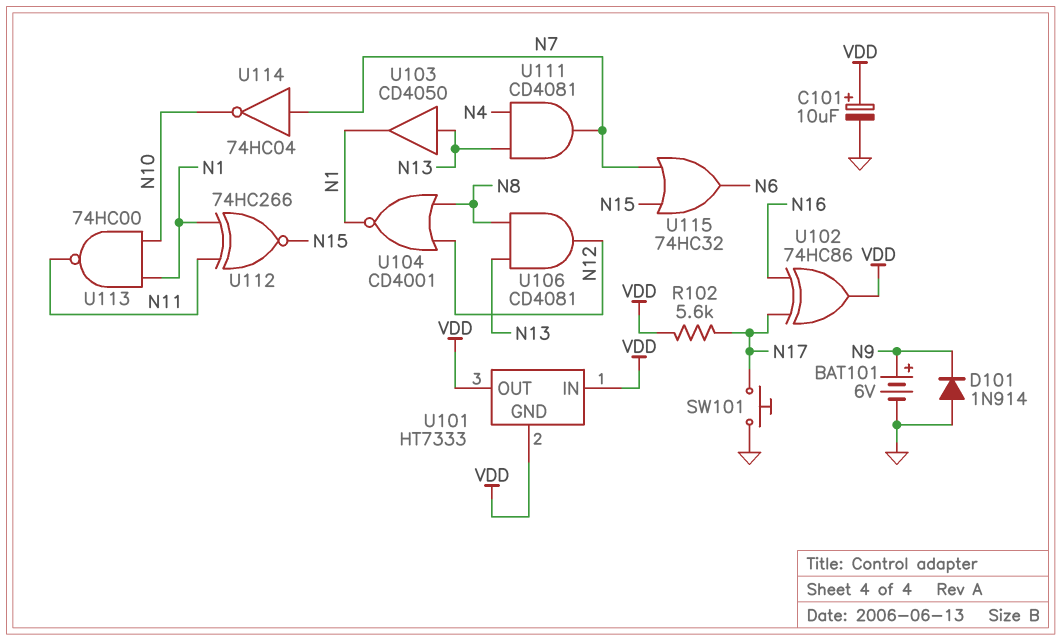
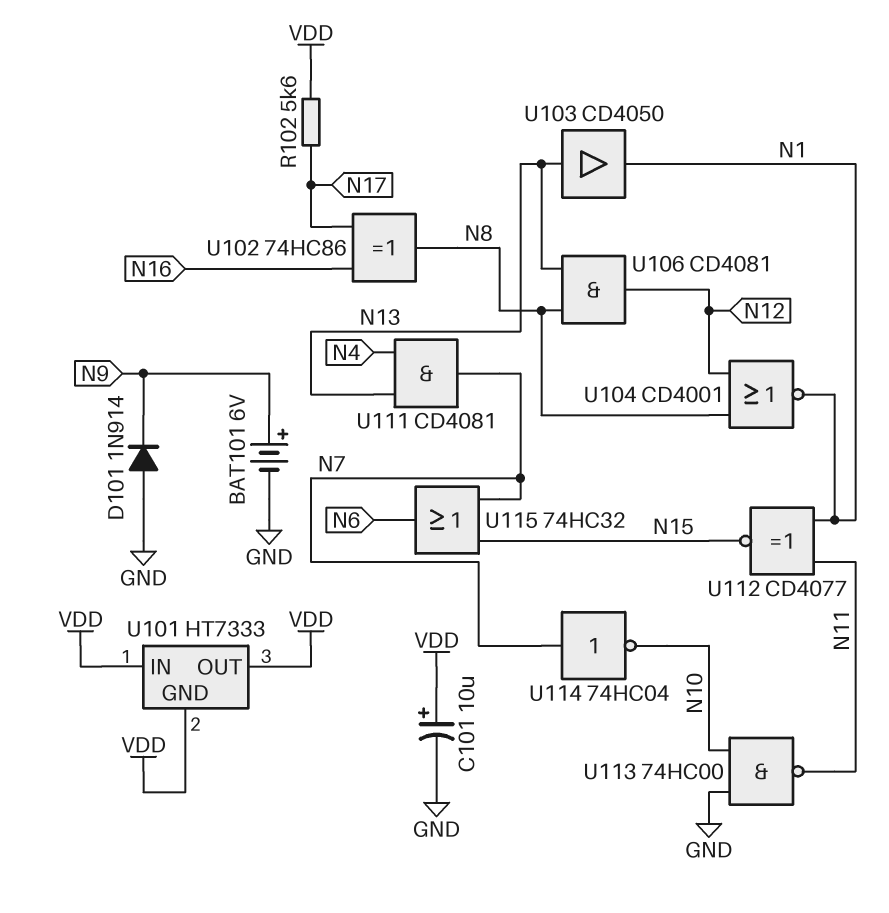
SW101: button (GND, N17) -> none
U102: XOR 74HC86 (in N16, in N17, out VDD) -> XOR 74HC86 (in N16, in N17, out N8)
U112: XNOR 74HC266 (in N1, in N11, out N15) -> XNOR CD4077 (in N1, in N11, out N15)
U113: NAND 74HC00 (in N1, in N10, out N11) -> NAND 74HC00 (in GND, in N10, out N11)

